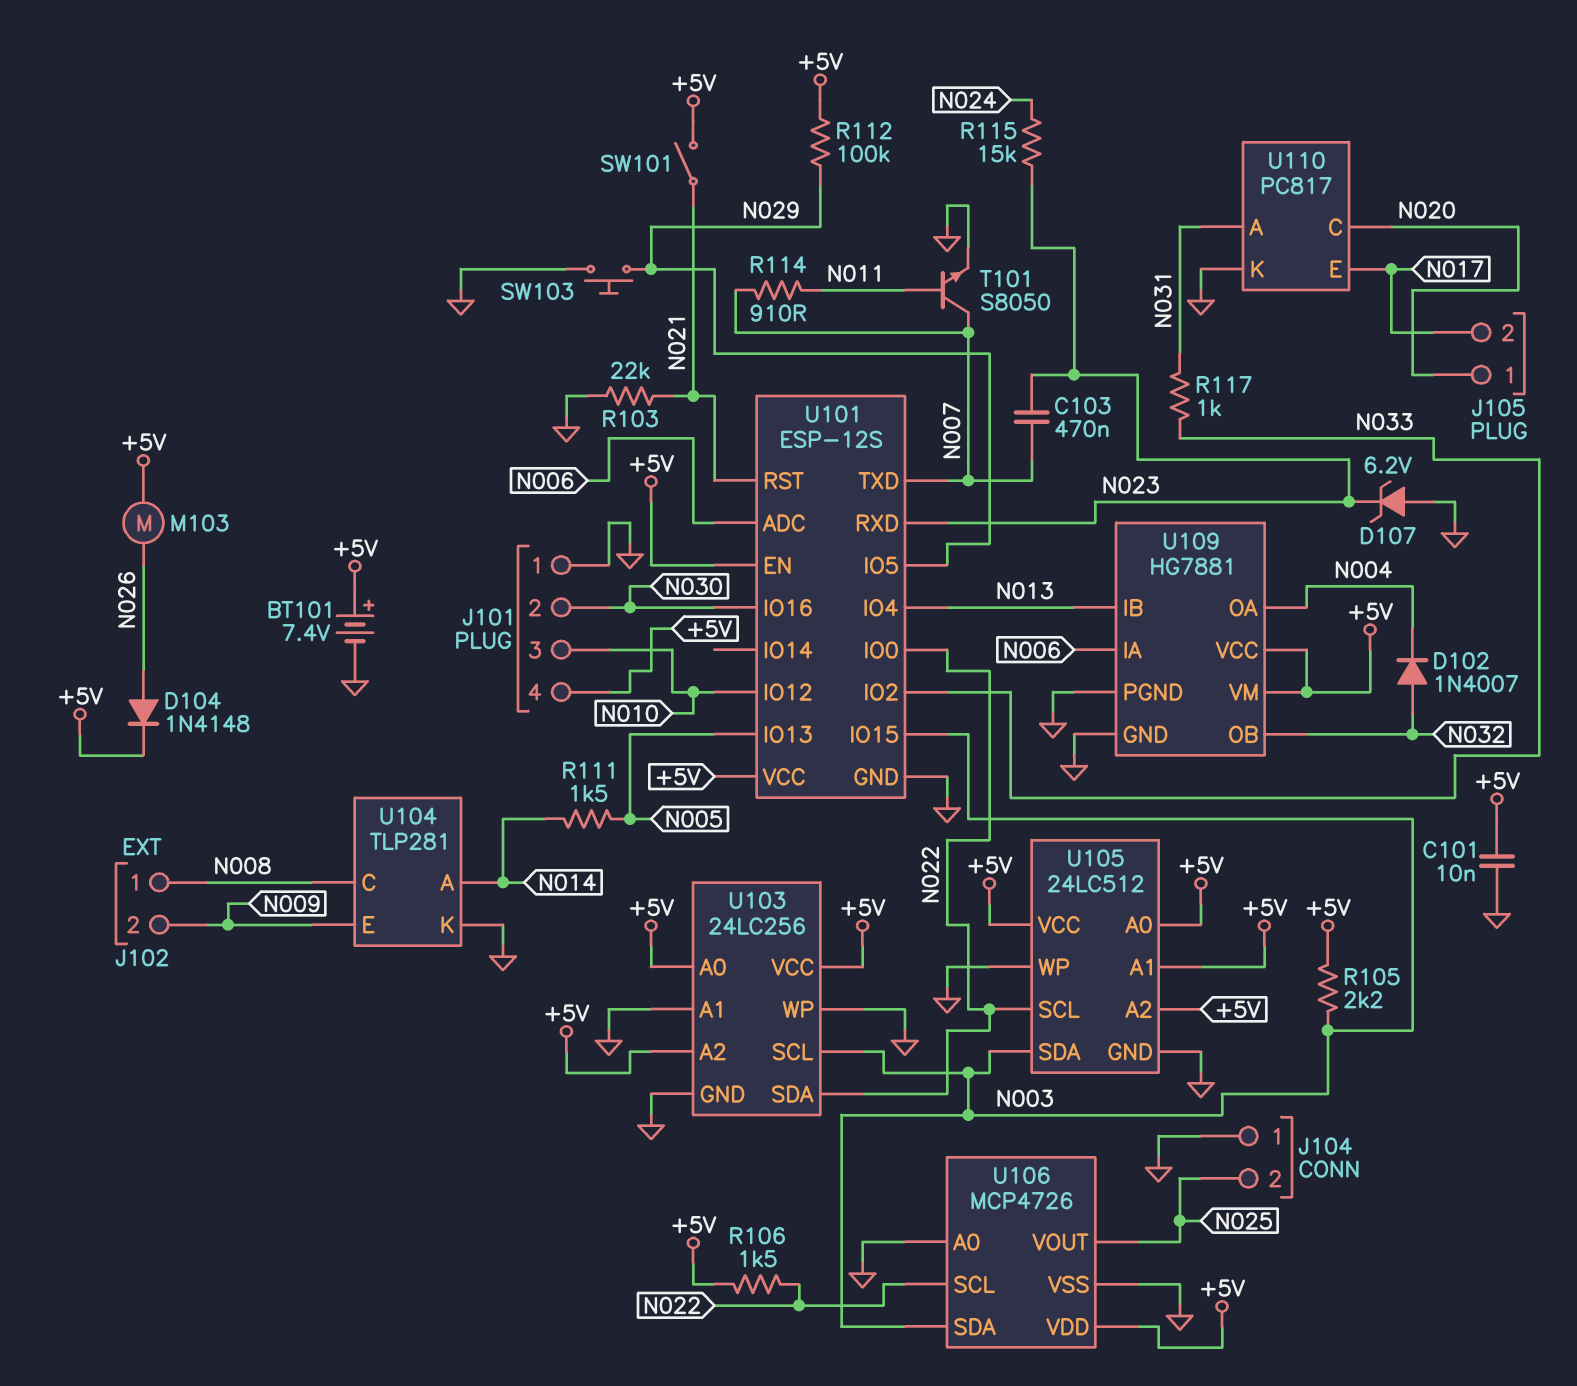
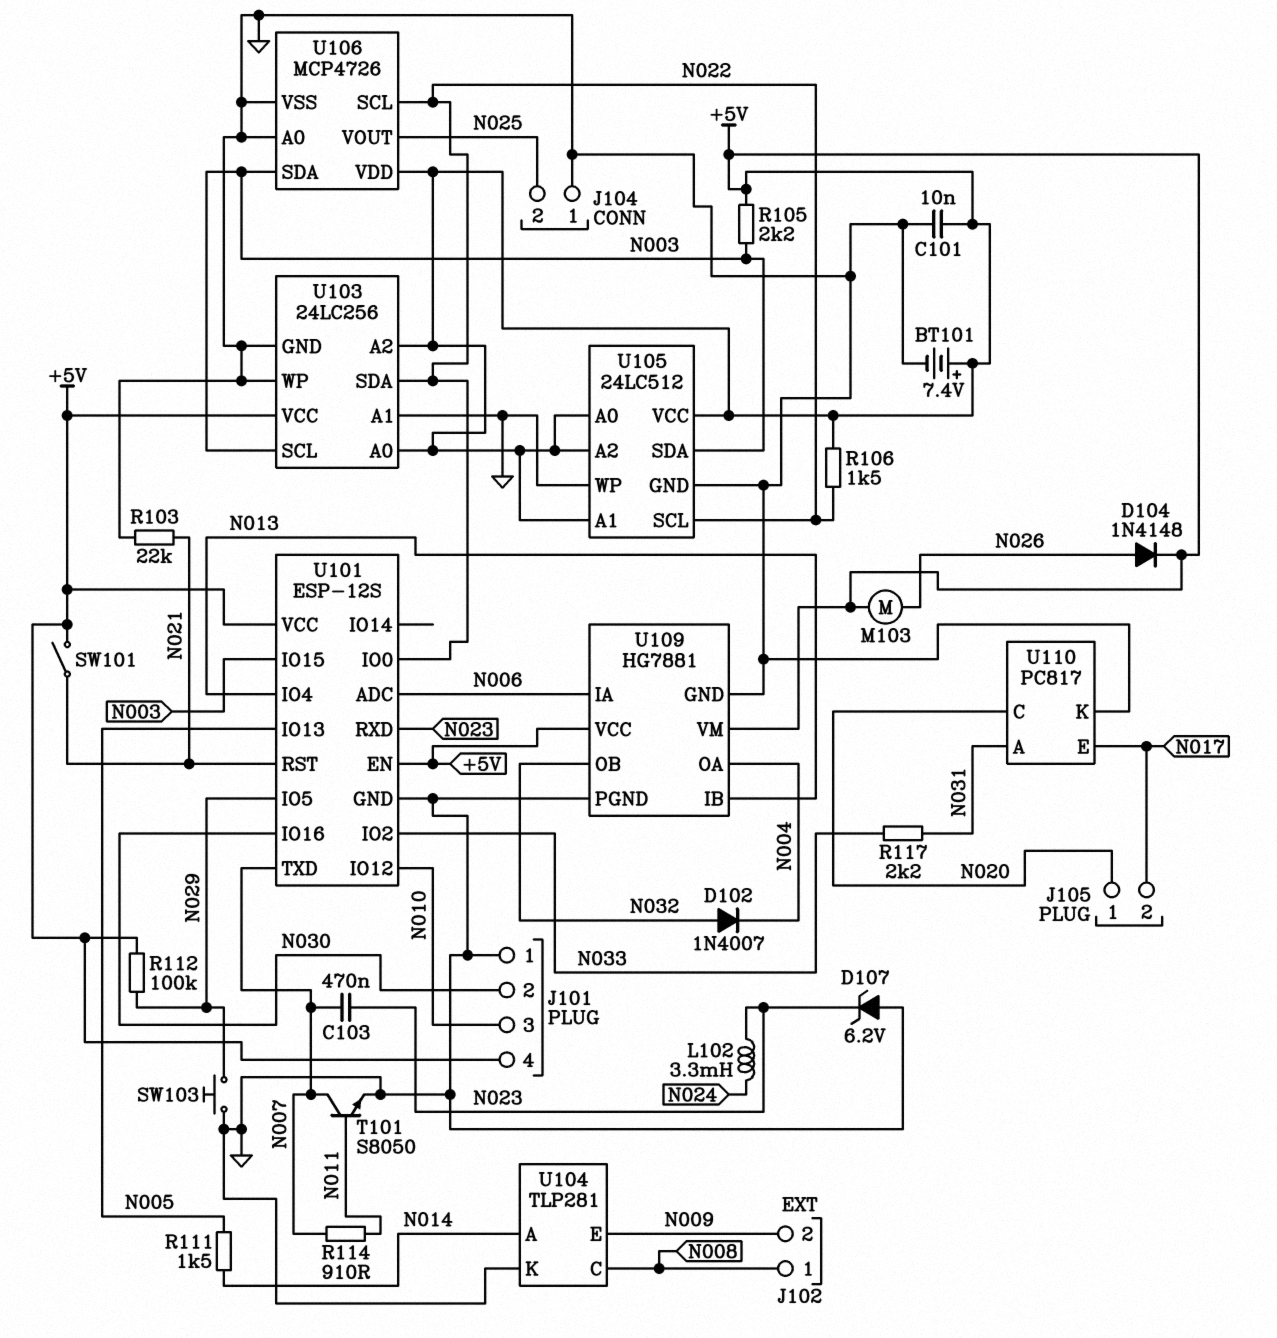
L102: none -> 3.3mH (N023, N024)
R115: 15k (N023, N024) -> none
R117: 1k (N031, N033) -> 2.2k (N031, N033)

